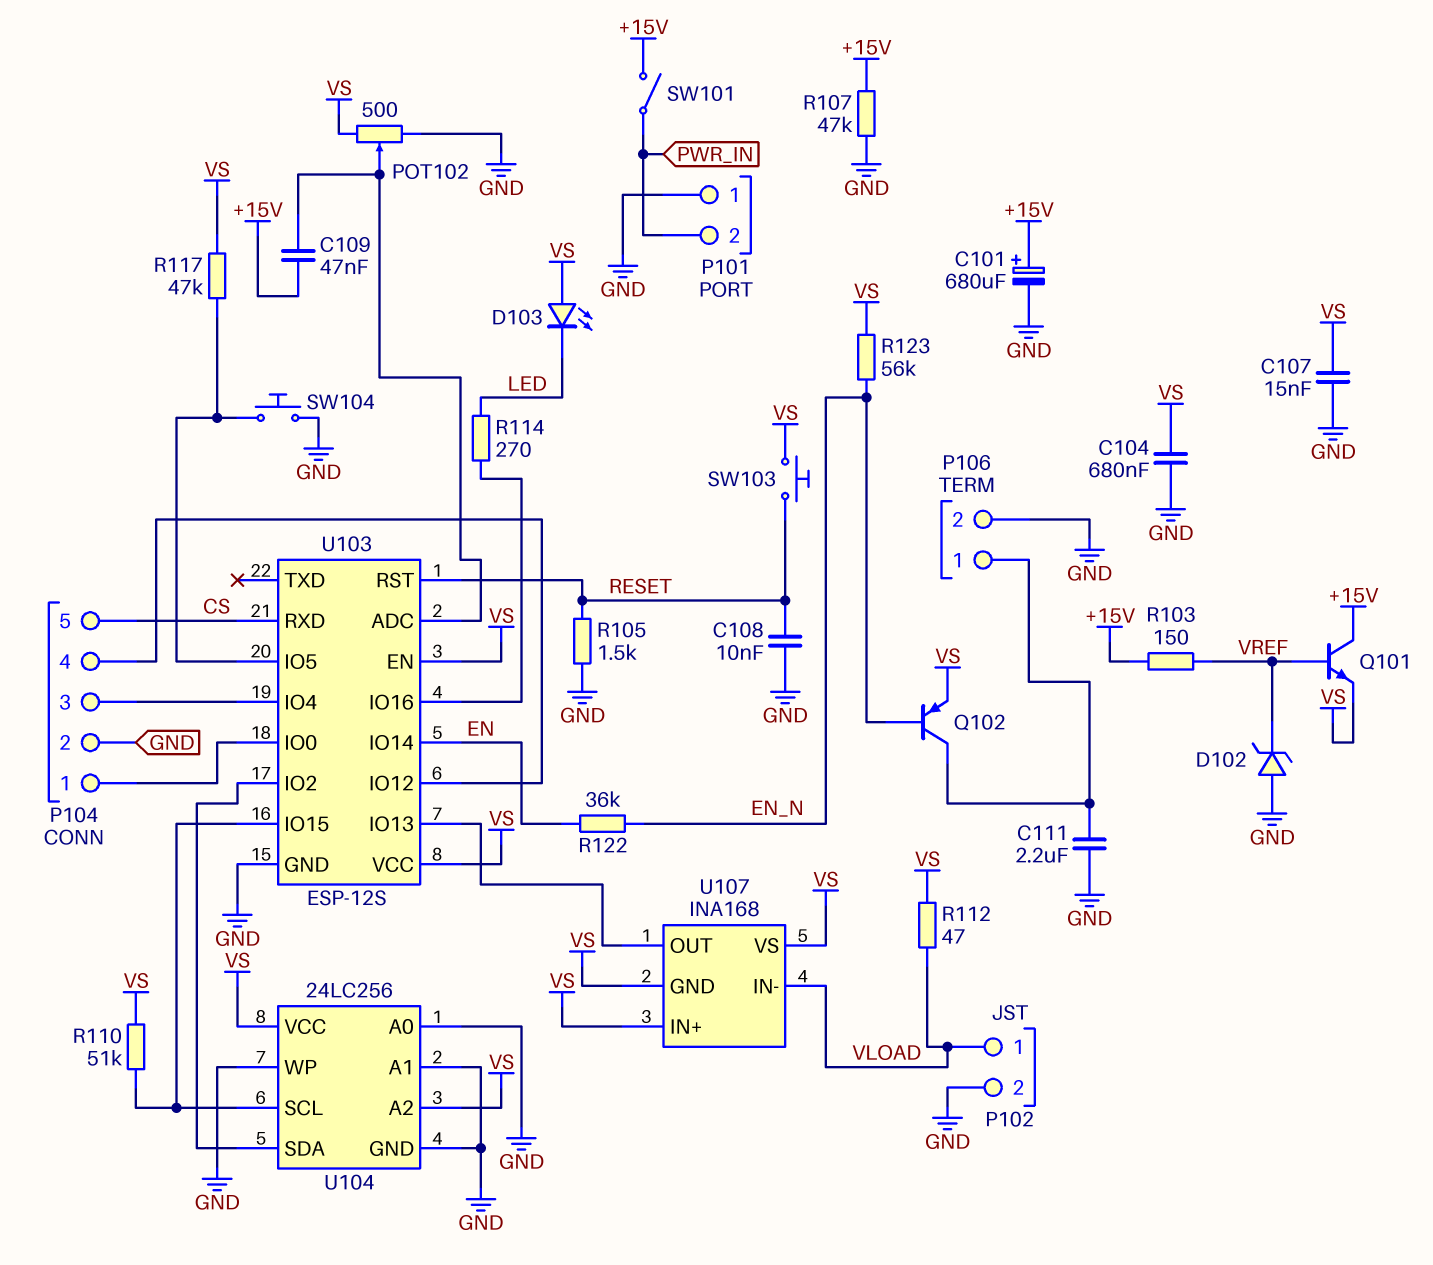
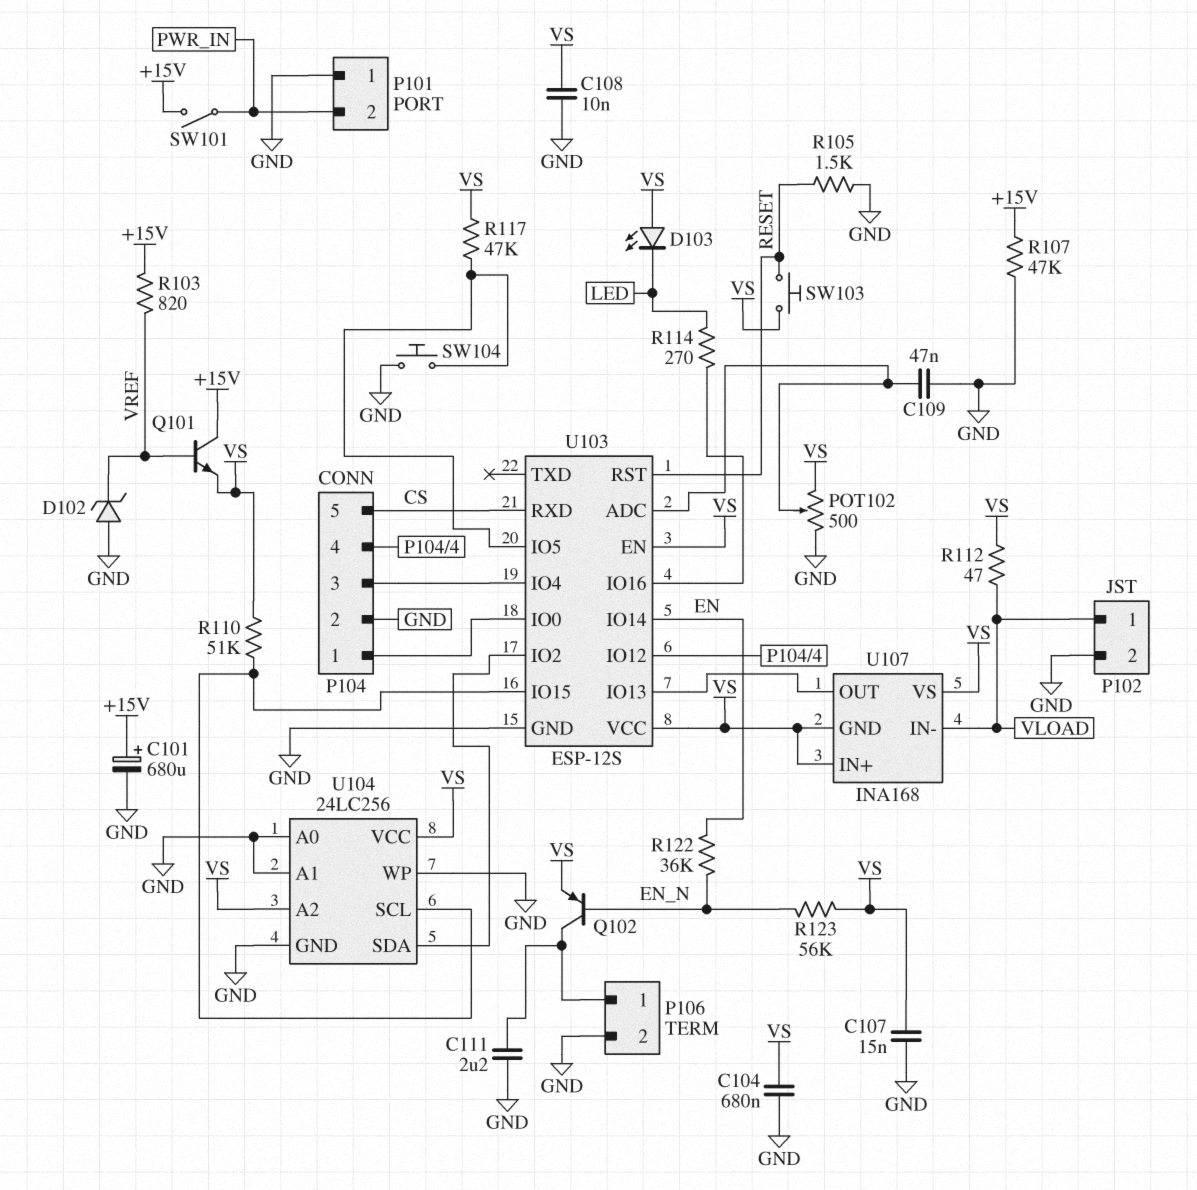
C108: 10nF (GND, RESET) -> 10nF (GND, VS)
C109: 47nF (+15V, U103/ADC) -> 47nF (GND, U103/ADC)
R103: 150 (+15V, VREF) -> 820 (+15V, VREF)

